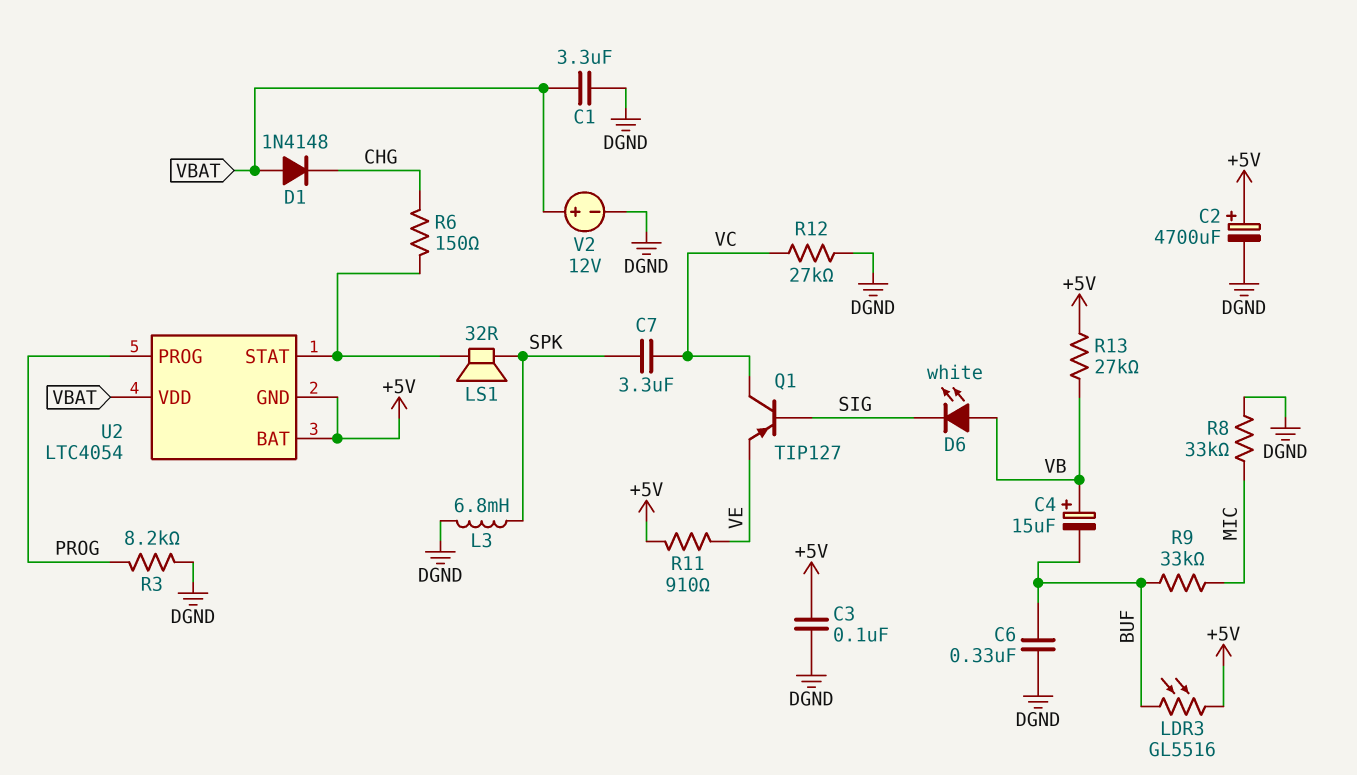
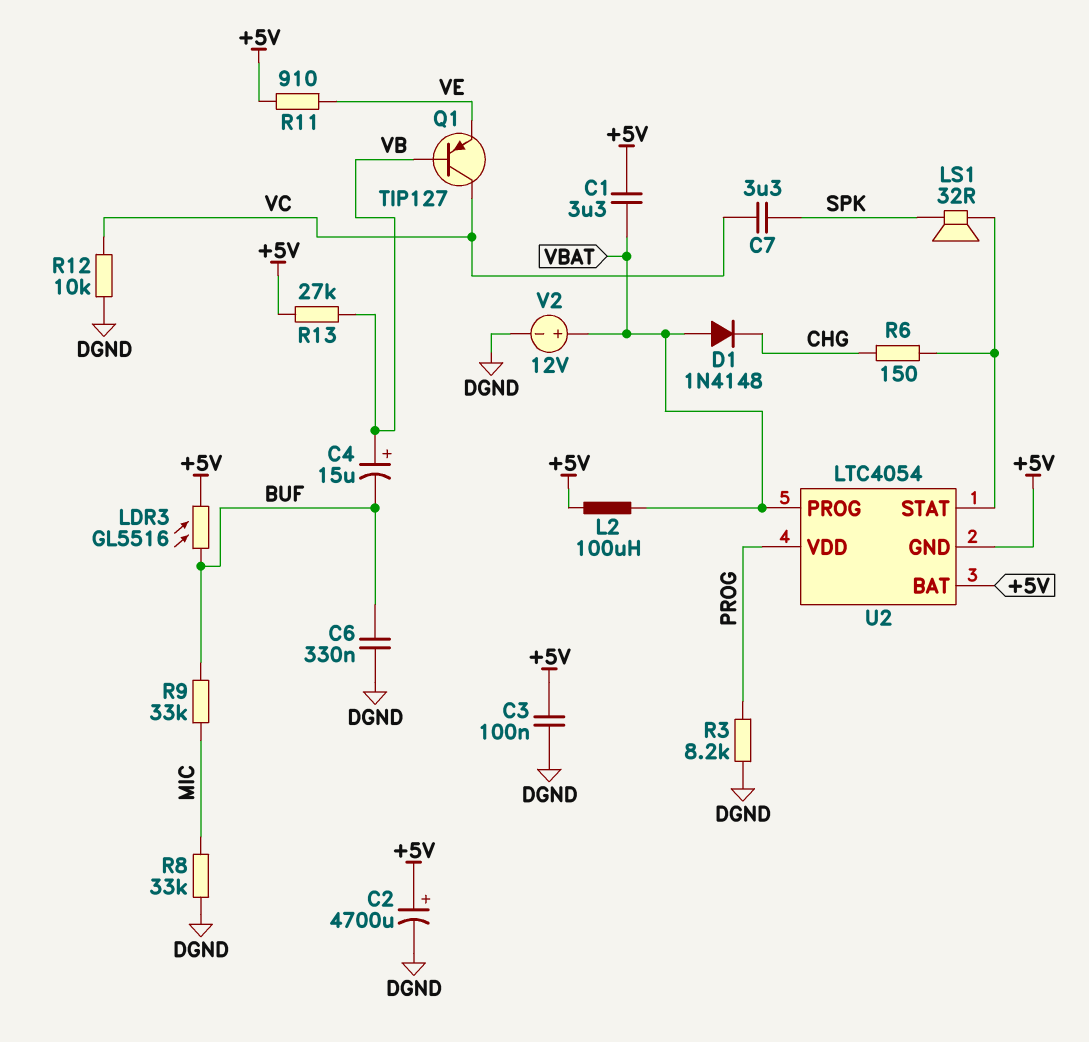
C1: 3.3uF (DGND, VBAT) -> 3.3uF (+5V, VBAT)
D6: LED white (A VB, K SIG) -> none
L2: none -> 100uH (+5V, VBAT)
L3: 6.8mH (DGND, SPK) -> none
Q1: PNP TIP127 (B SIG, C VC, E VE) -> PNP TIP127 (B VB, C VC, E VE)
R12: 27k (DGND, VC) -> 10k (DGND, VC)
U2 pin PROG: PROG -> VBAT
U2 pin VDD: VBAT -> PROG

